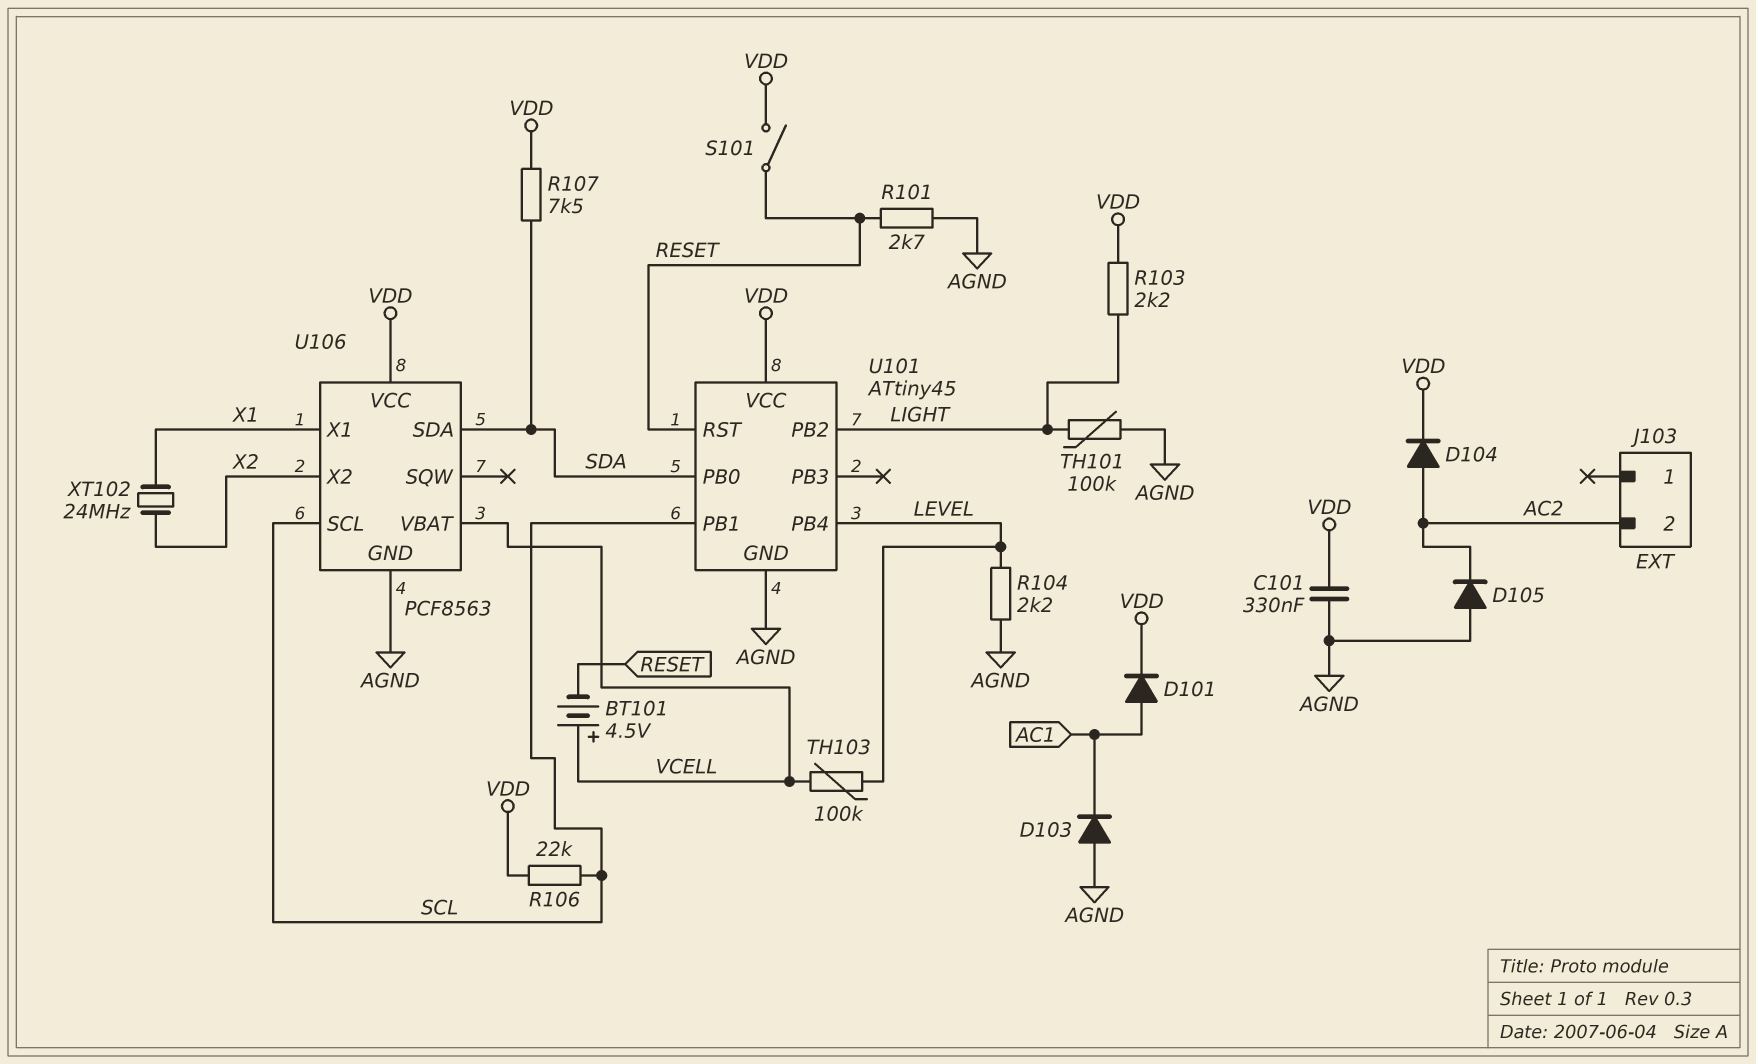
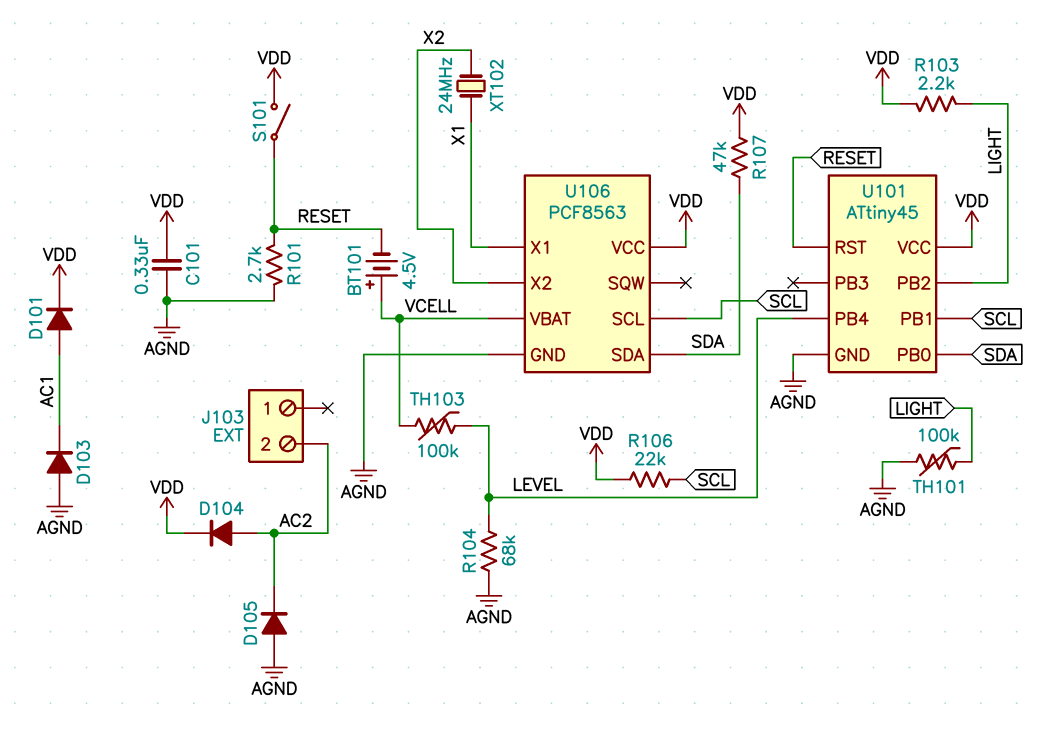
R104: 2.2k (AGND, LEVEL) -> 68k (AGND, LEVEL)
R107: 7.5k (SDA, VDD) -> 47k (SDA, VDD)

